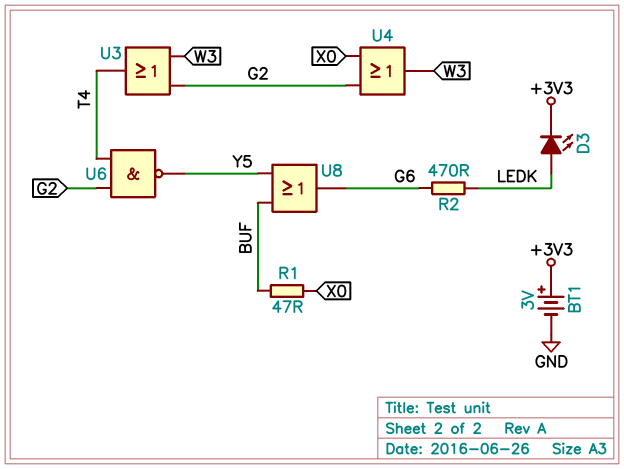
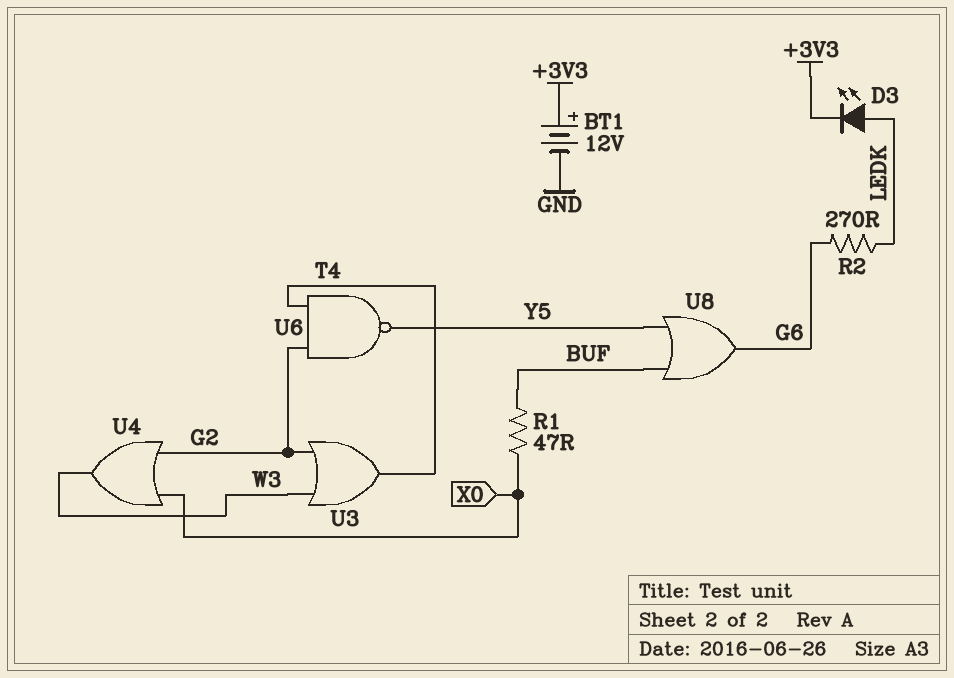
BT1: 3V (plus +3V3, minus GND) -> 12V (plus +3V3, minus GND)
R2: 470 (G6, LEDK) -> 270 (G6, LEDK)

